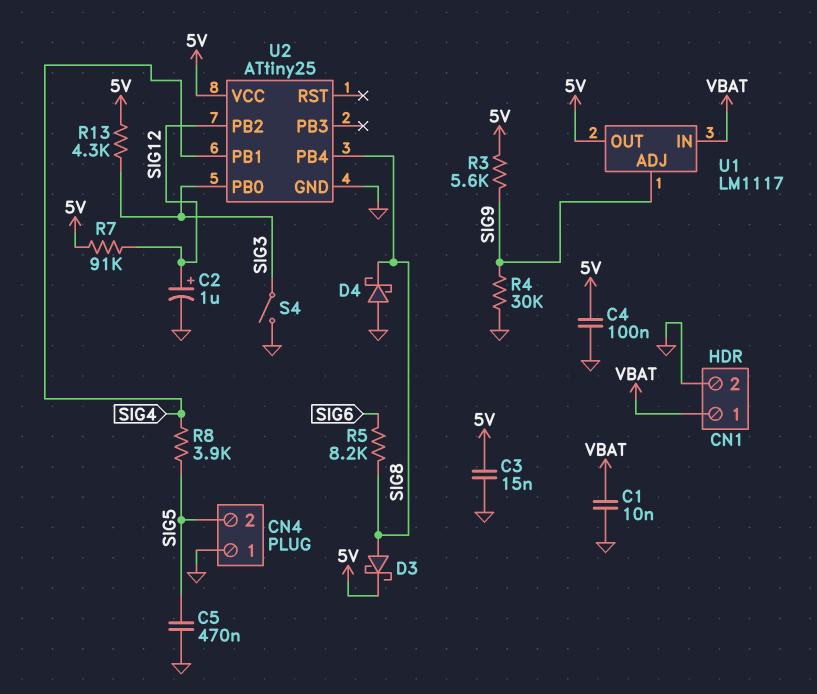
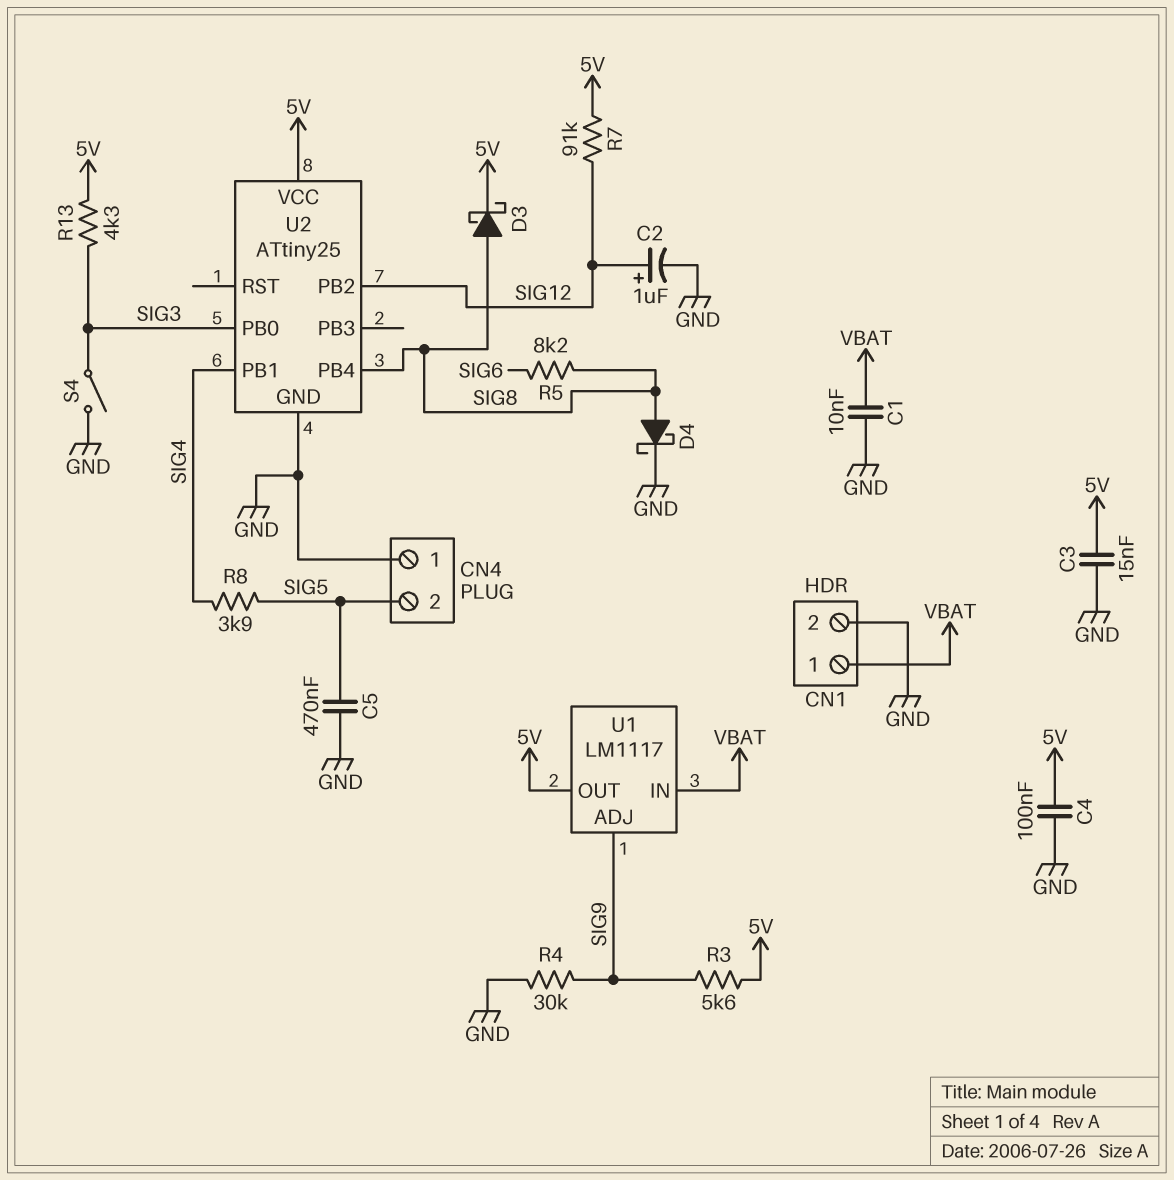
D4: schottky (A GND, K SIG8) -> schottky (A SIG8, K GND)

